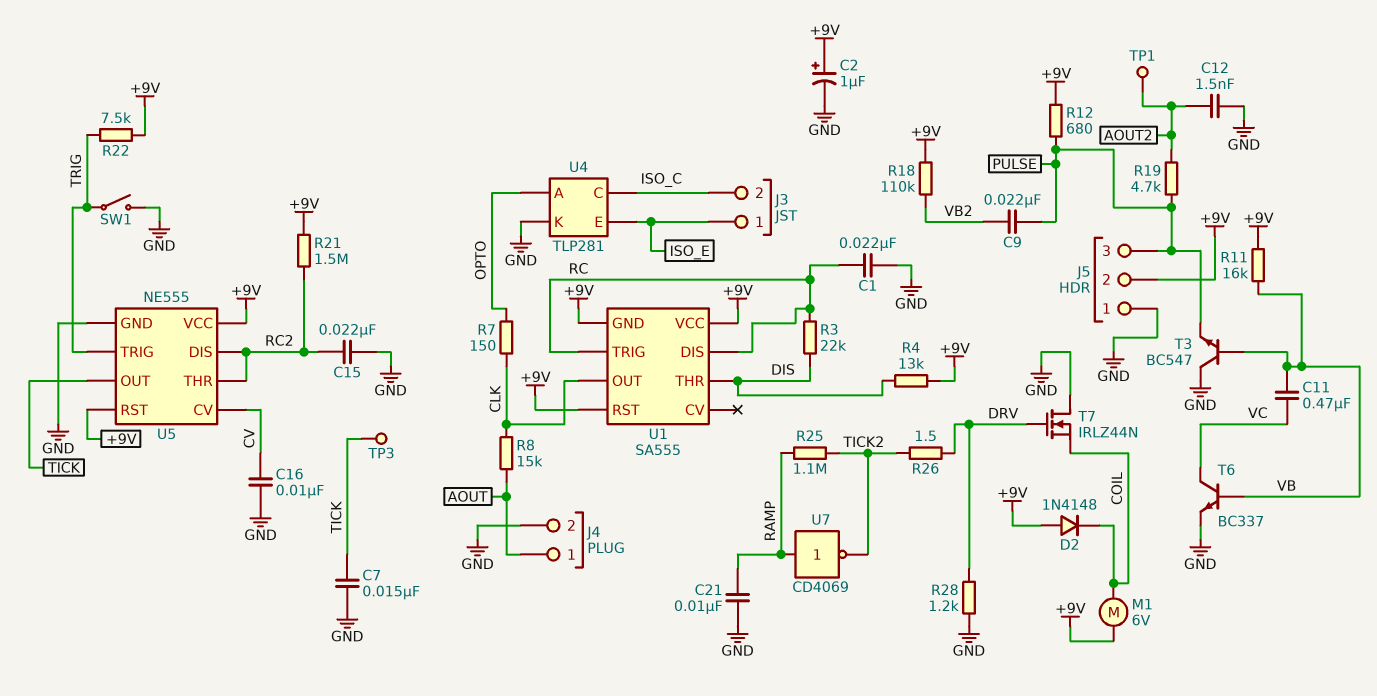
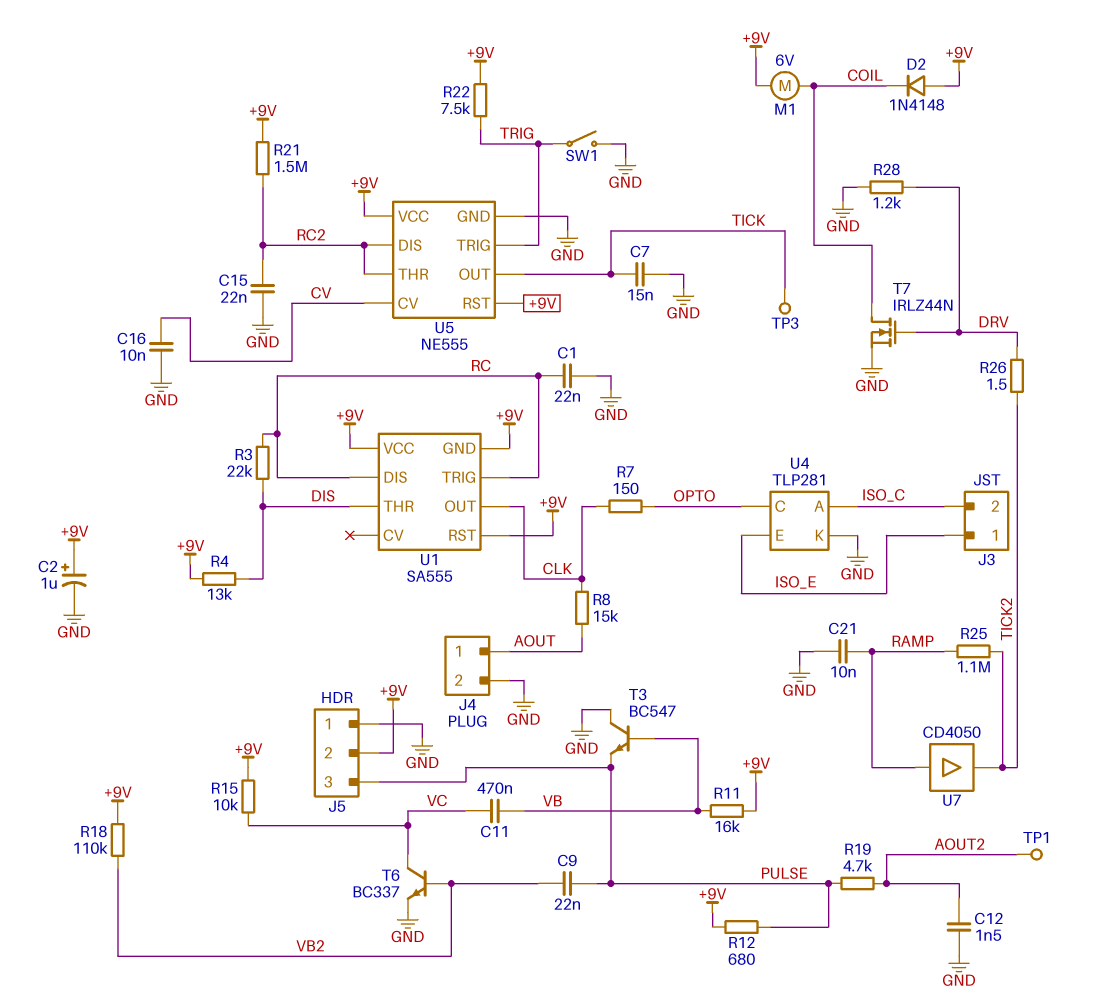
R15: none -> 10k (+9V, VC)
T6: NPN BC337 (B VB, C VC, E GND) -> NPN BC337 (B VB2, C VC, E GND)
T7: NMOS IRLZ44N (G DRV, D GND, S COIL) -> NMOS IRLZ44N (G DRV, D COIL, S GND)
U4 pin A: OPTO -> ISO_C
U4 pin C: ISO_C -> OPTO
U7: NOT CD4069 (in RAMP, out TICK2) -> buffer CD4050 (in RAMP, out TICK2)

